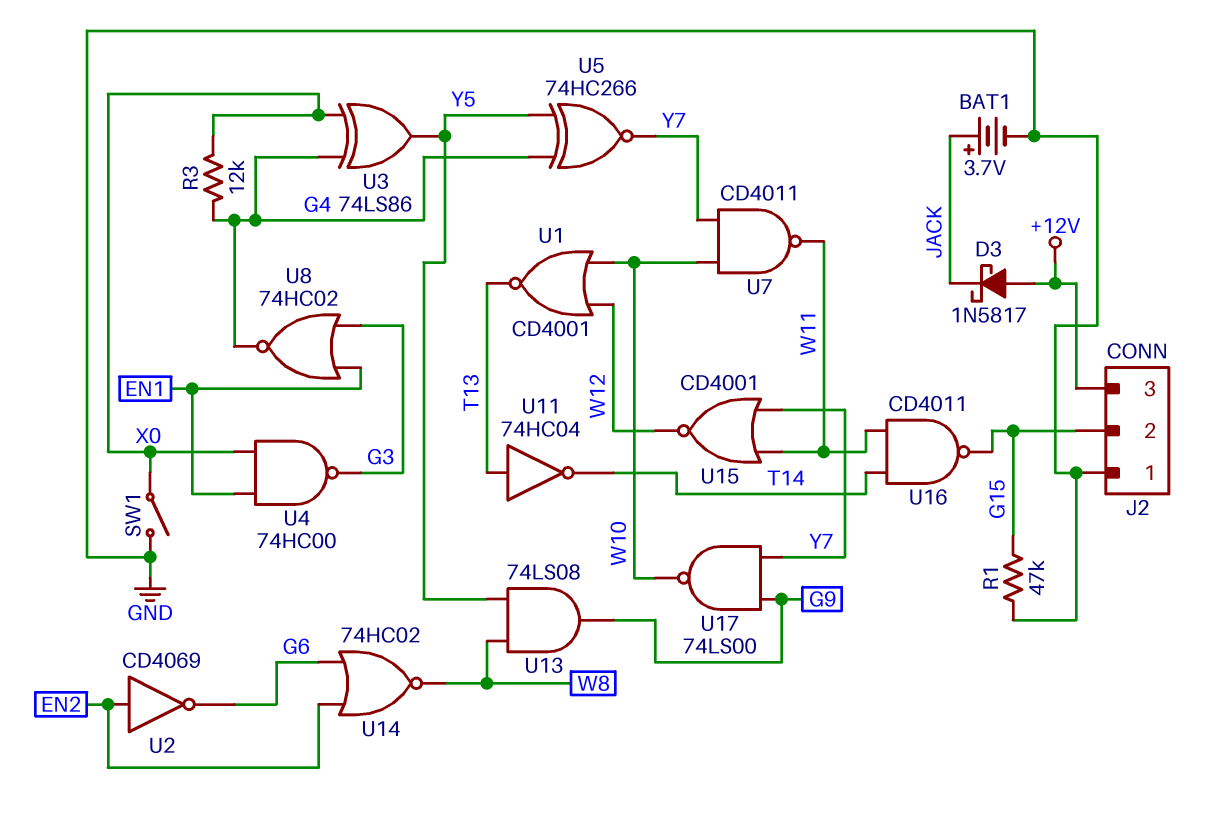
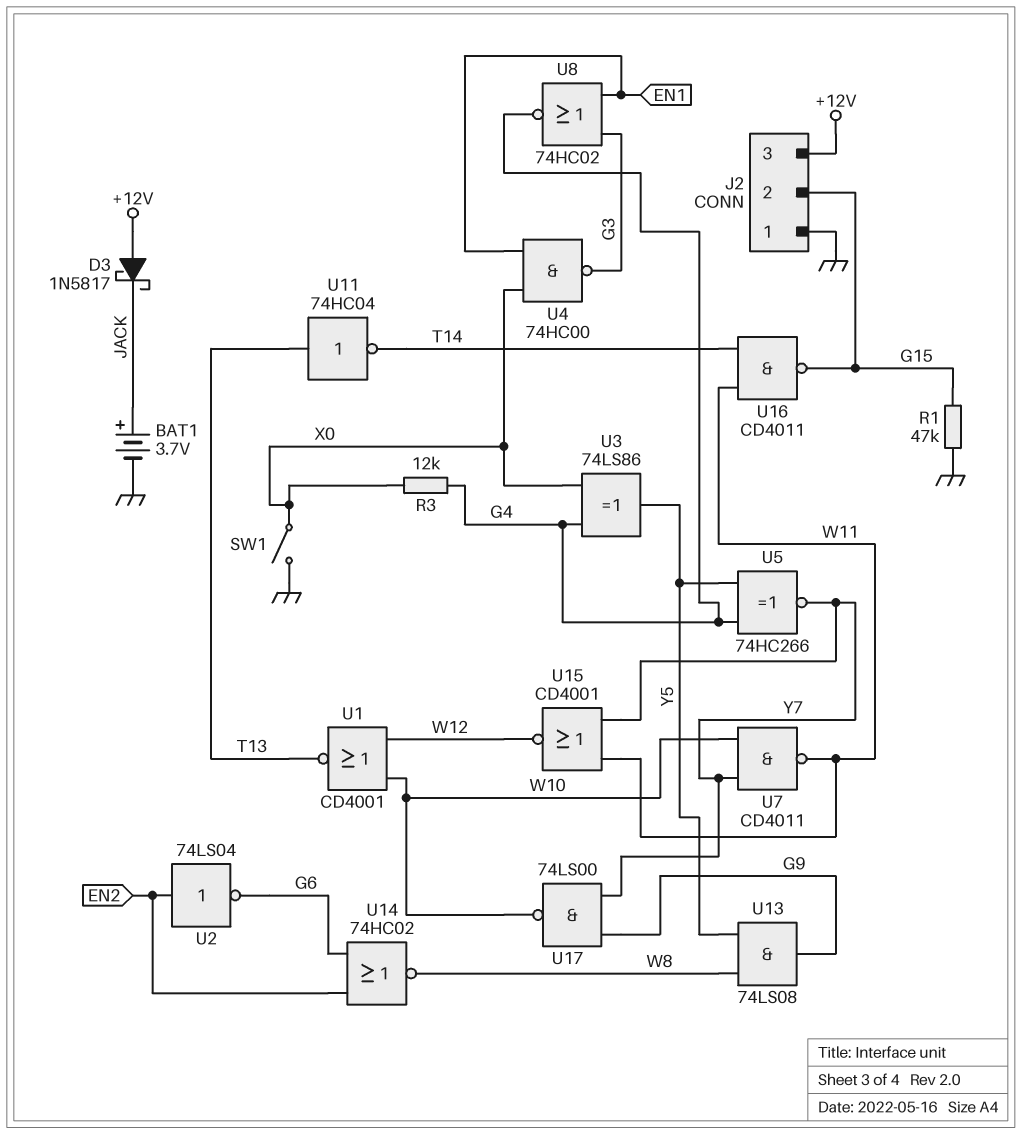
U2: NOT CD4069 (in EN2, out G6) -> NOT 74LS04 (in EN2, out G6)

